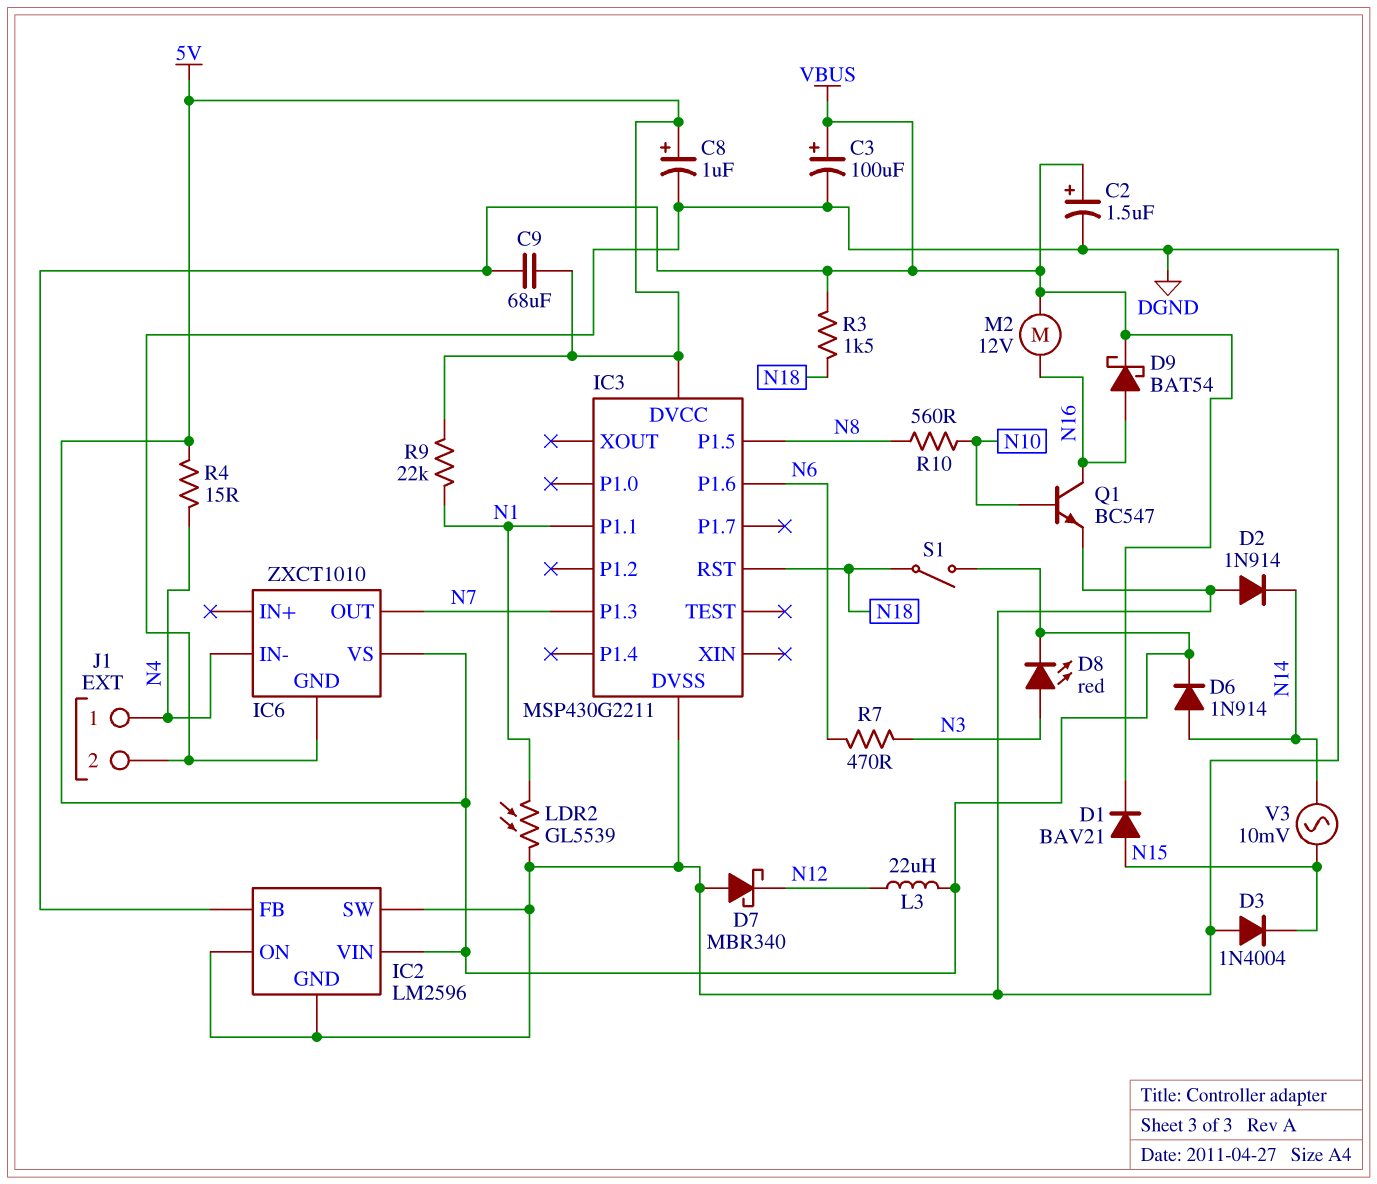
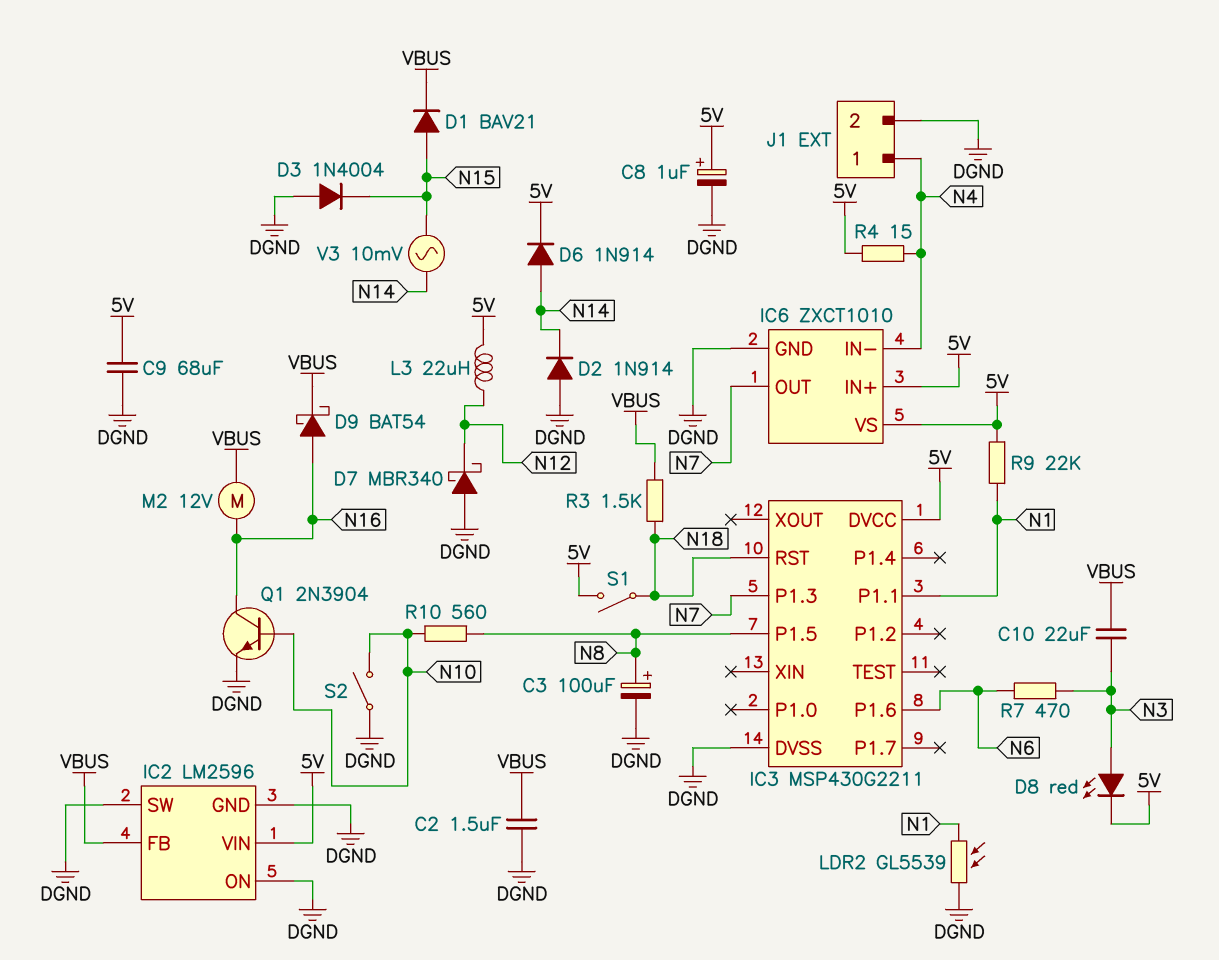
C2: 1.5uF (plus VBUS, minus DGND) -> 1.5uF (DGND, VBUS)
C3: 100uF (plus VBUS, minus DGND) -> 100uF (plus N8, minus DGND)
C9: 68uF (5V, VBUS) -> 68uF (5V, DGND)
C10: none -> 22uF (N3, VBUS)
IC6 pin IN+: none -> 5V
Q1: NPN BC547 (B N10, C N16, E DGND) -> NPN 2N3904 (B N10, C N16, E DGND)
S2: none -> switch (DGND, N10)

